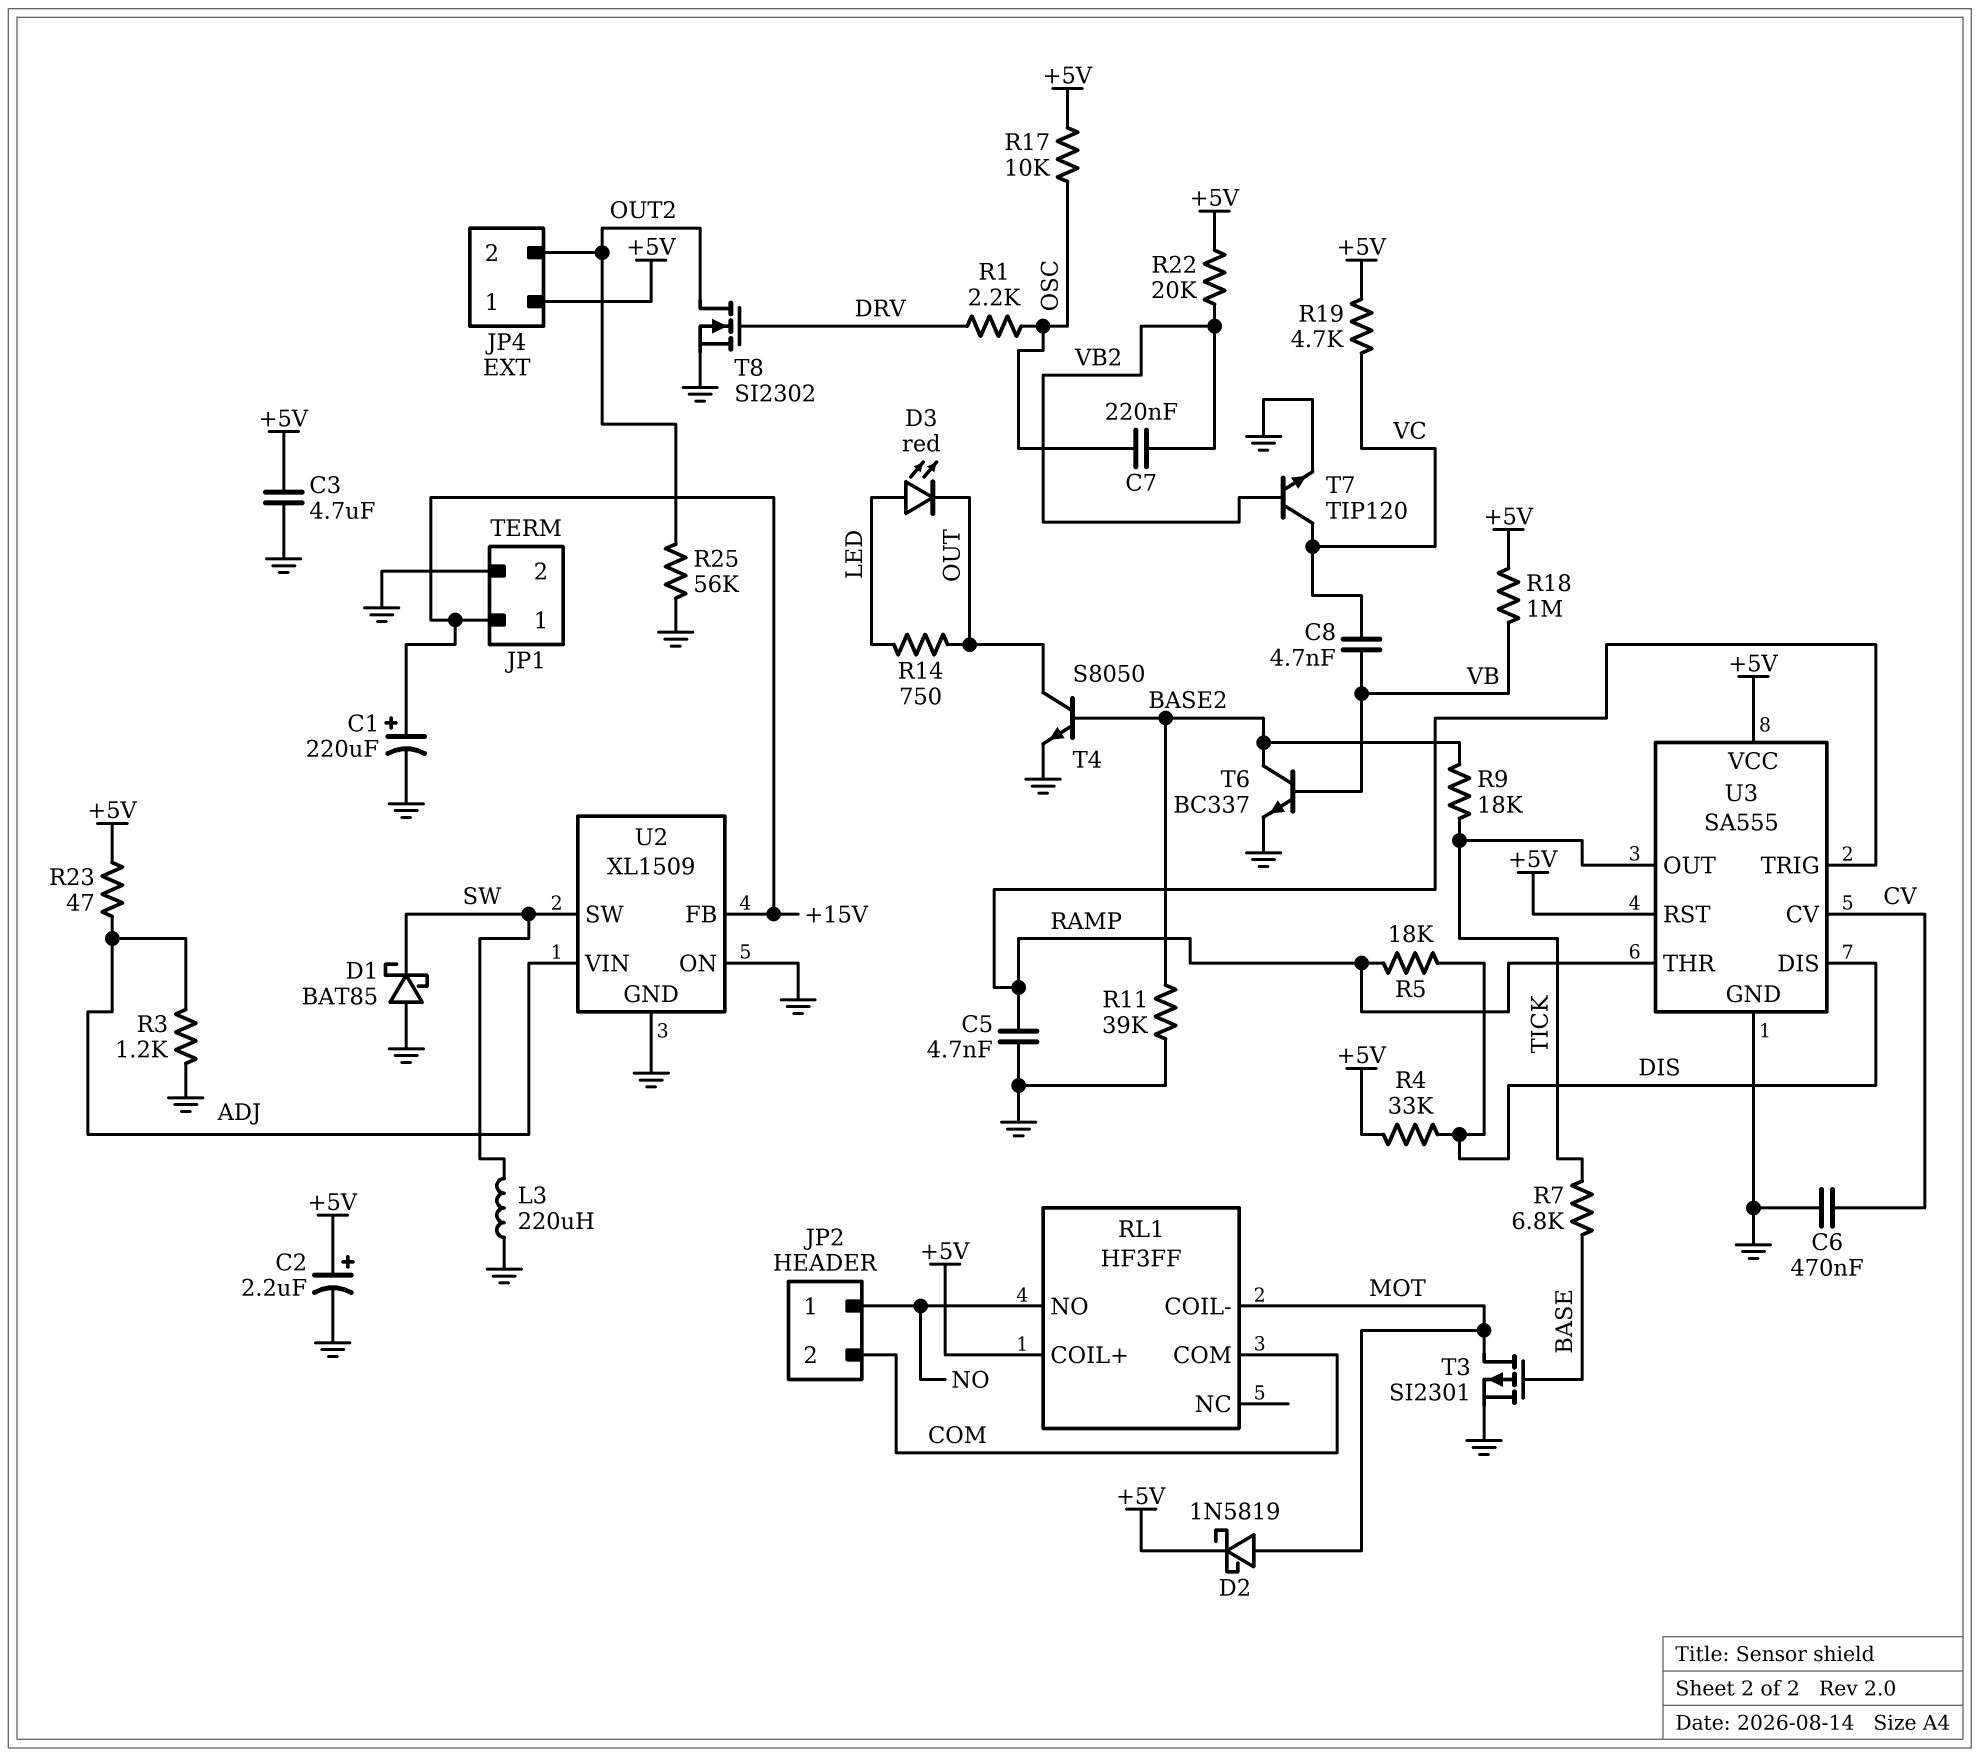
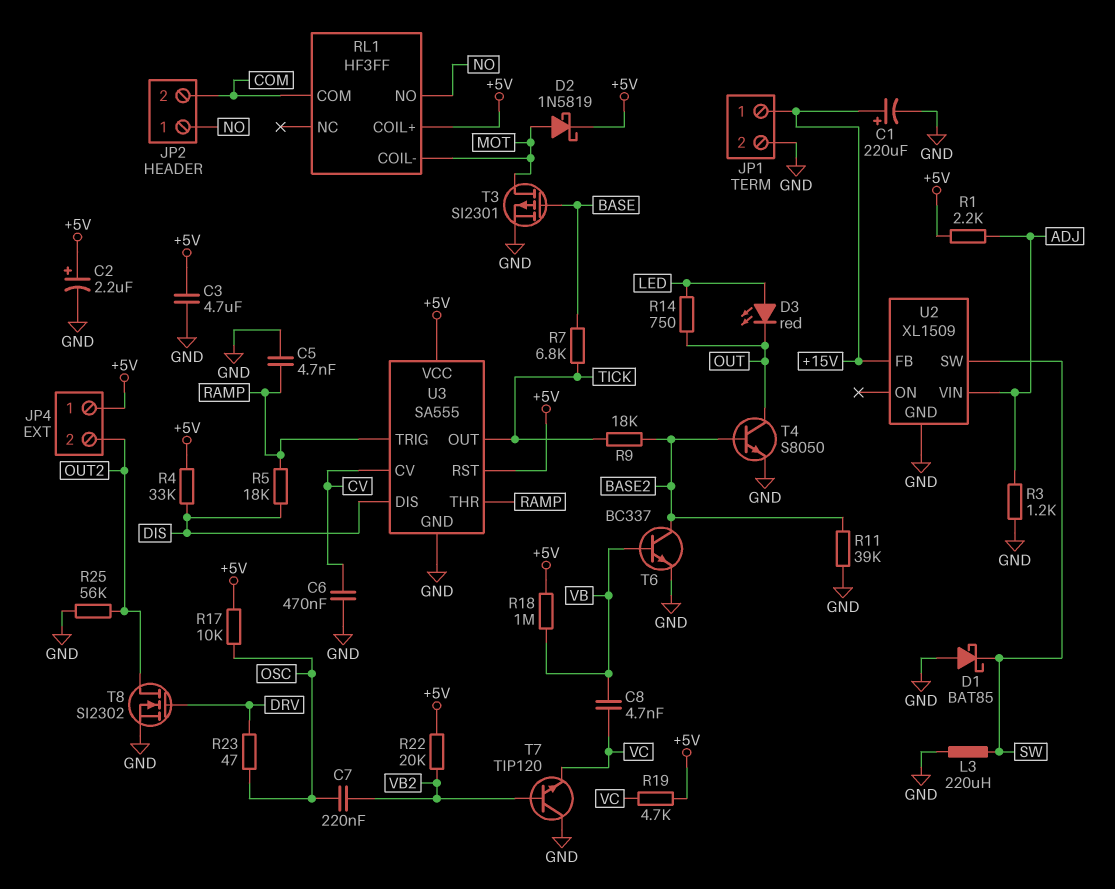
R1: 2.2k (DRV, OSC) -> 2.2k (+5V, ADJ)
R23: 47 (+5V, ADJ) -> 47 (DRV, OSC)
T7: NPN TIP120 (B VB2, C VC, E GND) -> NPN TIP120 (B VB2, C GND, E VC)
U2 pin ON: GND -> none

